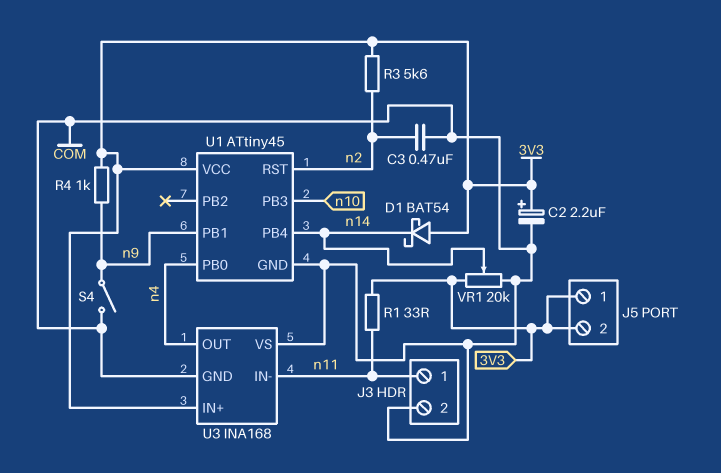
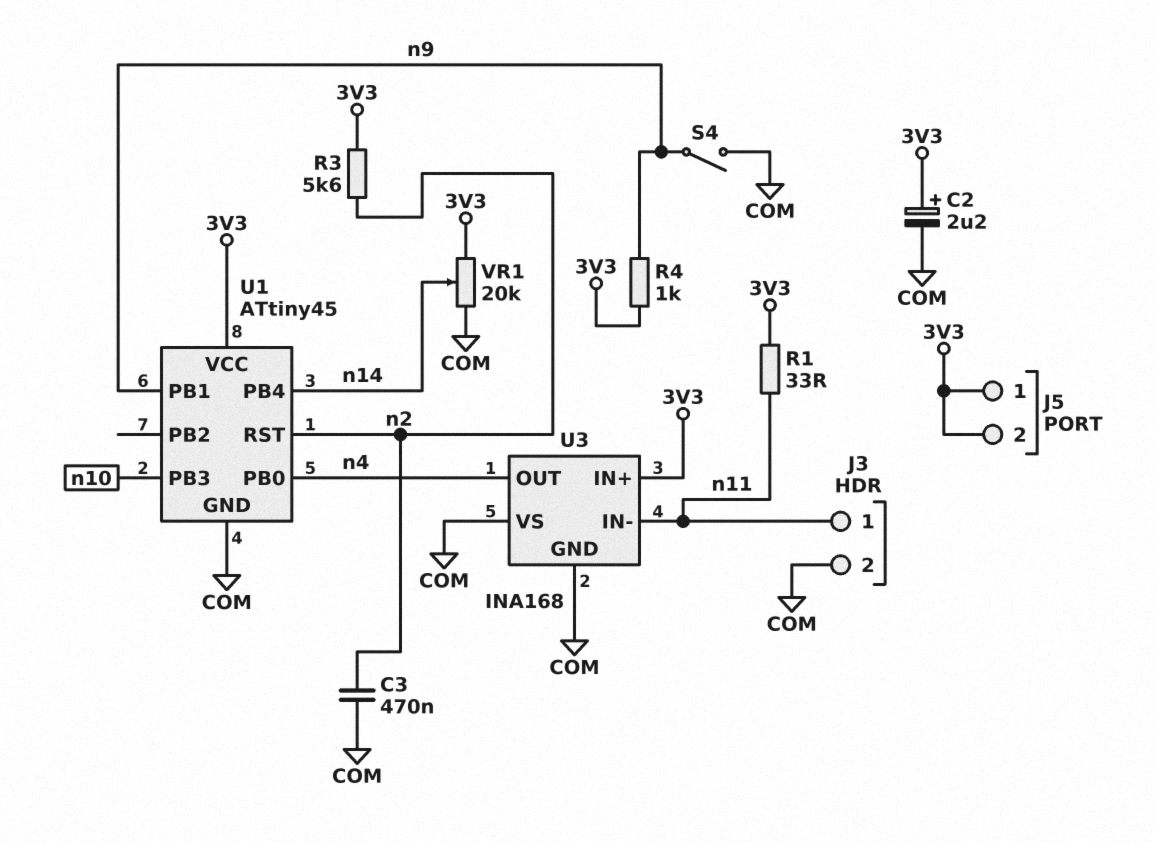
D1: schottky BAT54 (A 3V3, K n14) -> none

